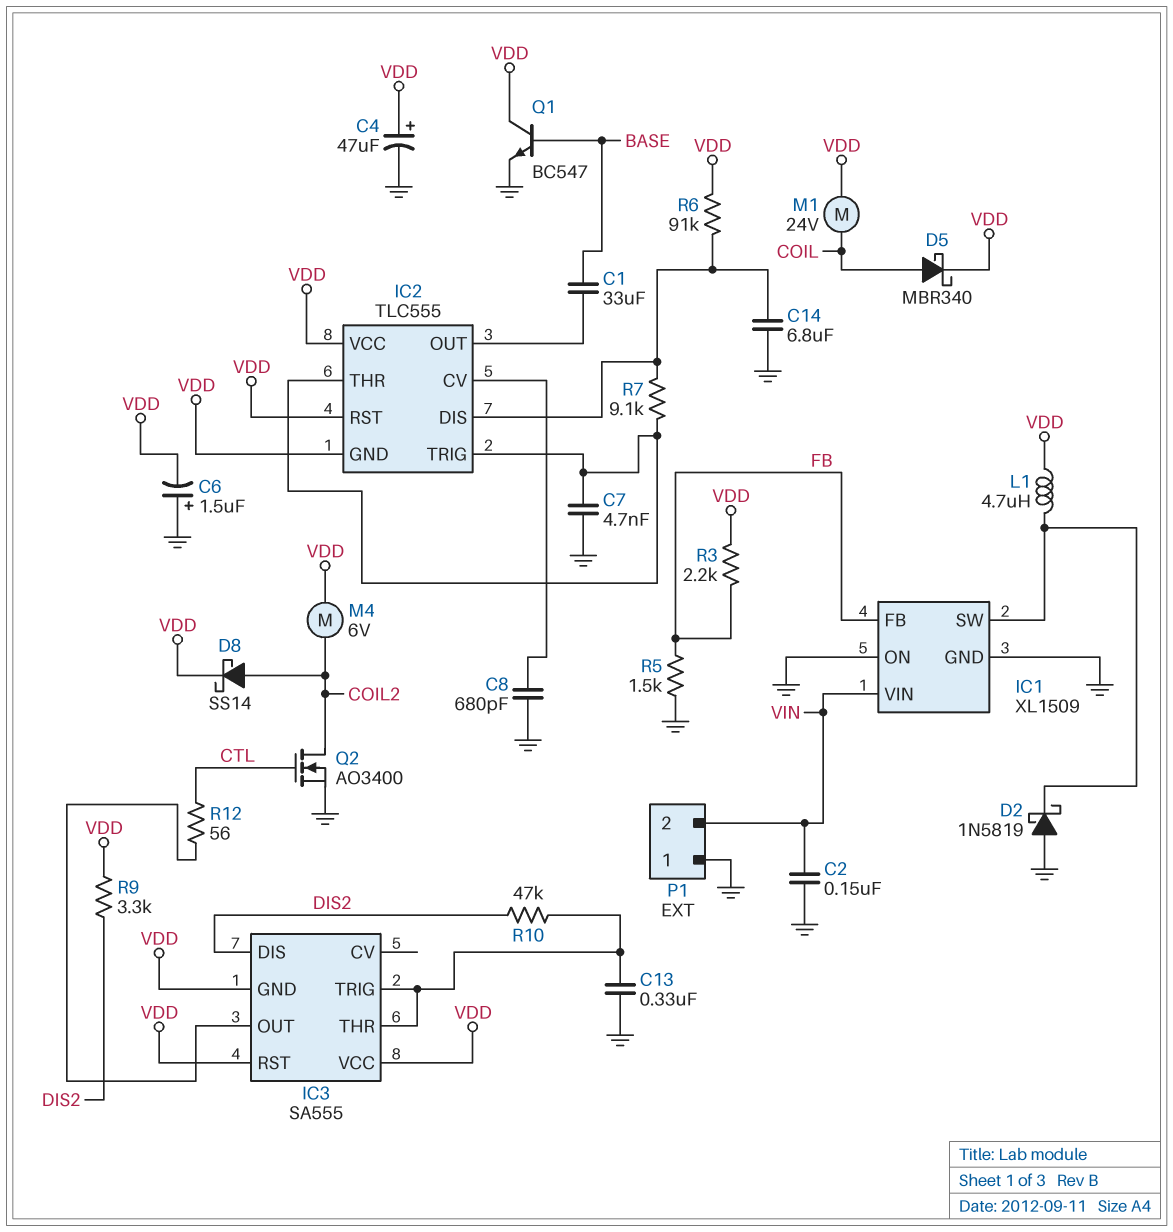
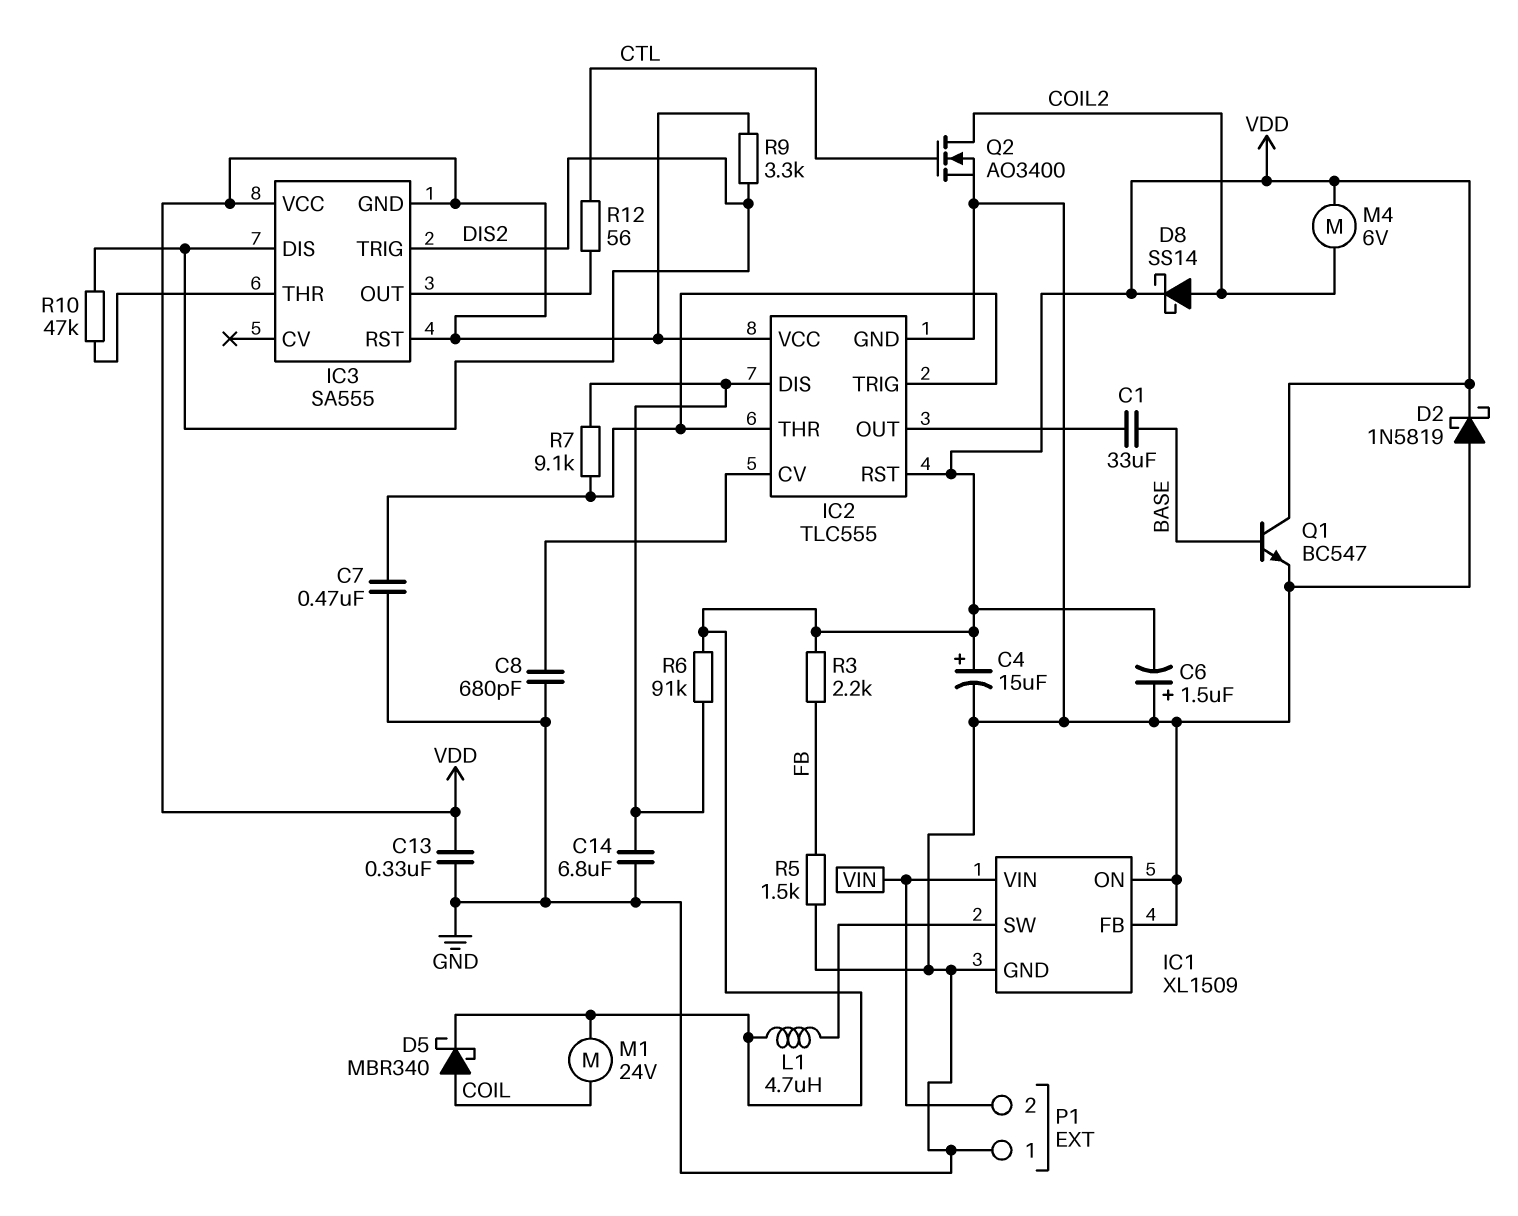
C2: 150nF (GND, VIN) -> none
C4: 47uF (plus VDD, minus GND) -> 15uF (plus VDD, minus GND)
C7: 4.7nF (GND, IC2/THR) -> 470nF (GND, IC2/THR)
C13: 330nF (GND, IC3/THR) -> 330nF (GND, VDD)
D2: schottky 1N5819 (A GND, K IC1/SW) -> schottky 1N5819 (A GND, K VDD)
IC1 pin FB: FB -> GND
IC2 pin GND: VDD -> GND
IC3 pin TRIG: IC3/THR -> DIS2

